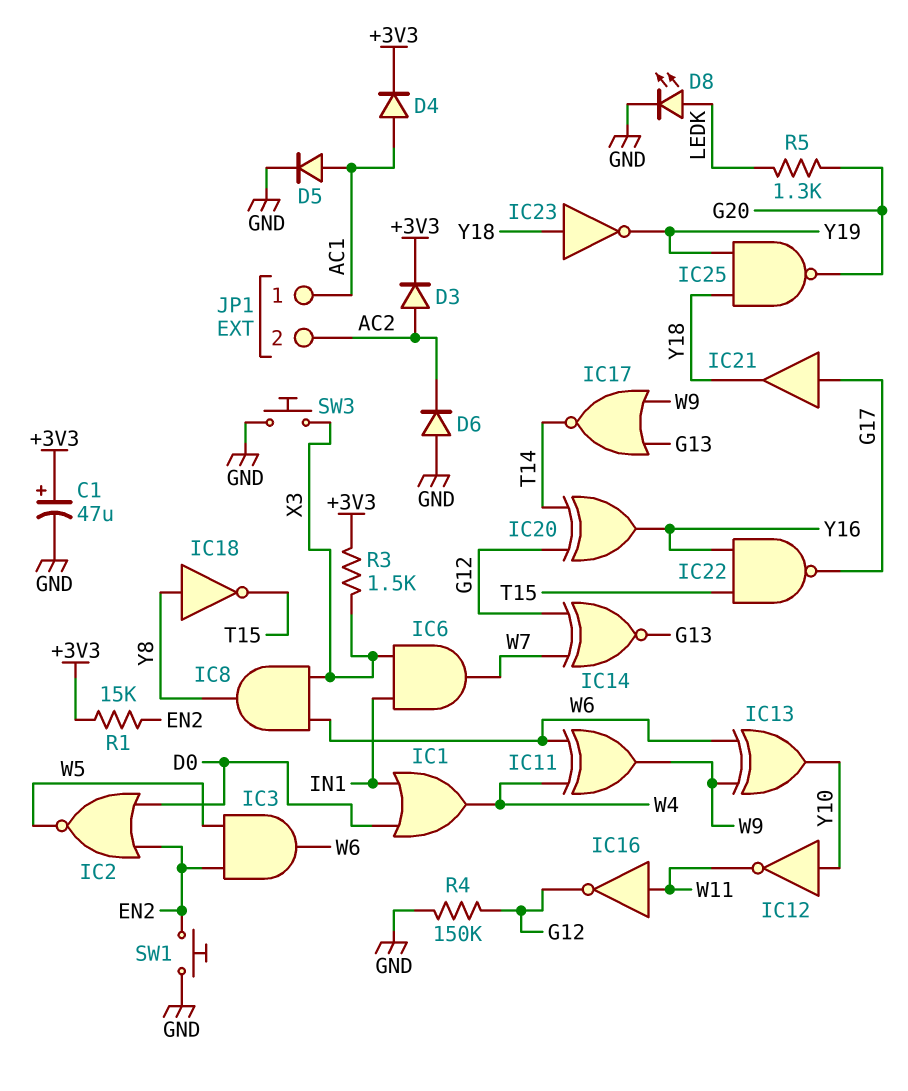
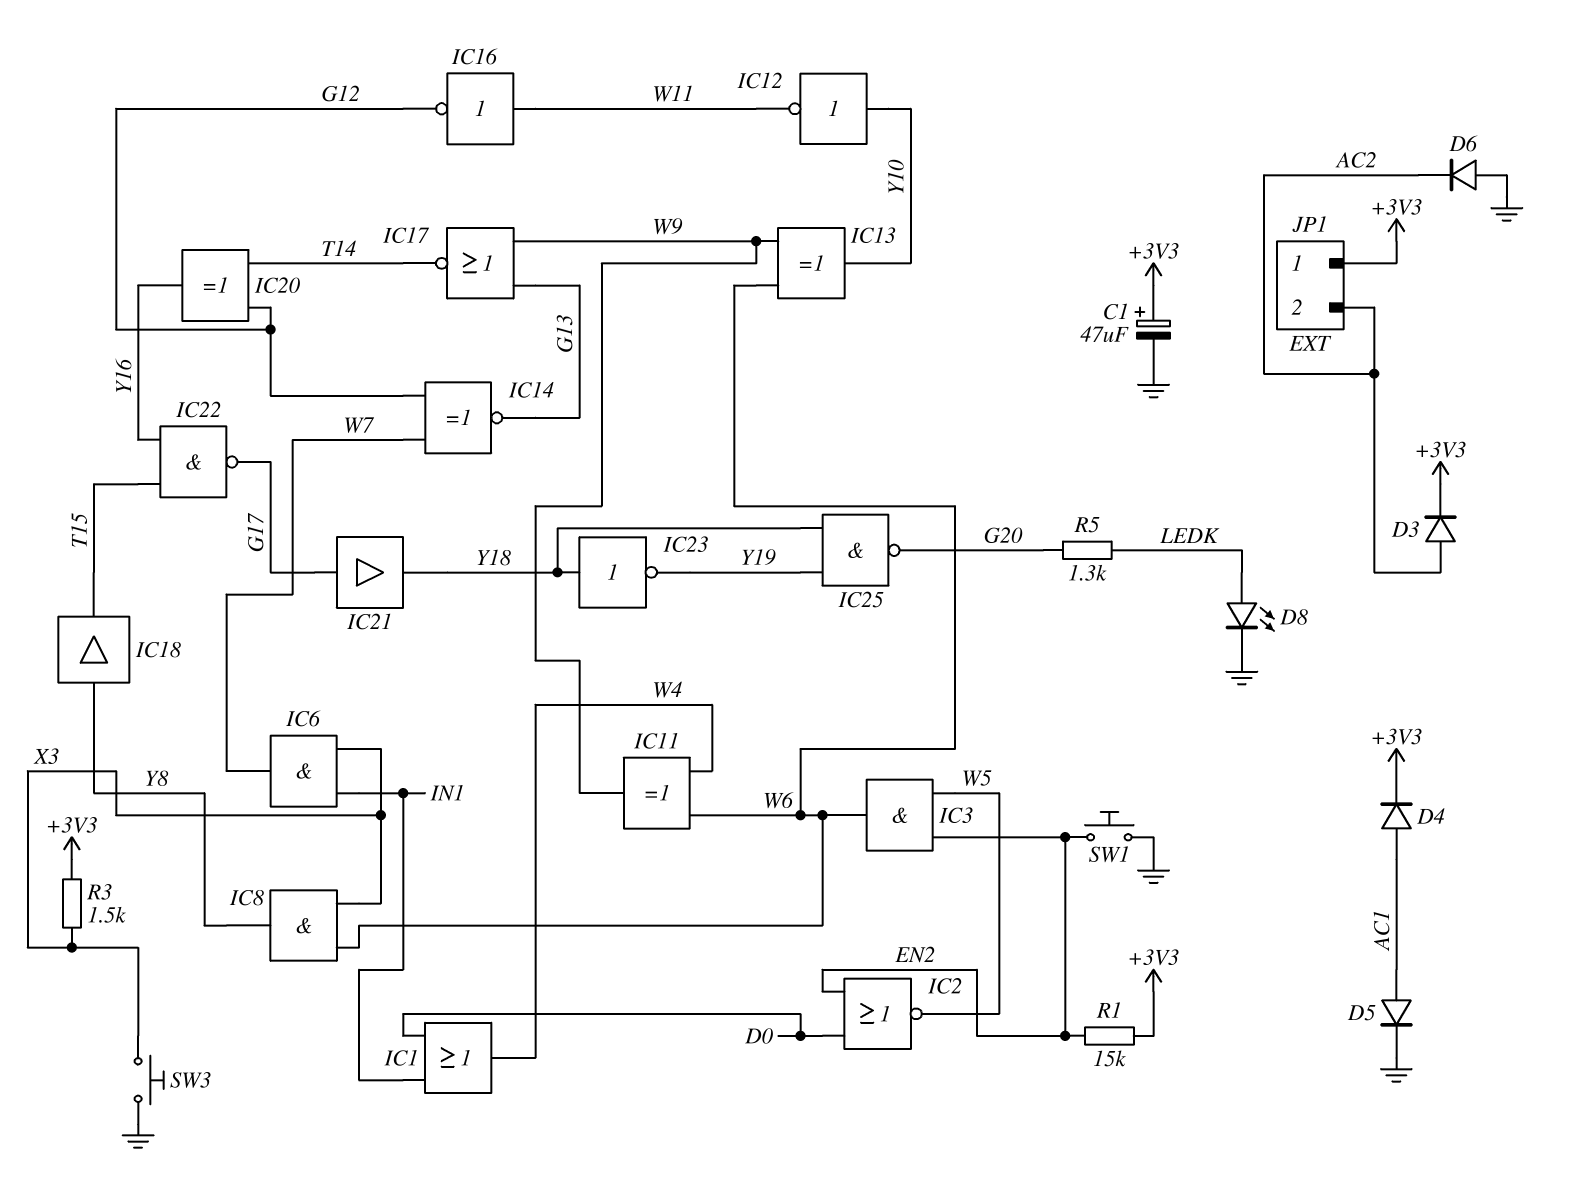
IC18: NOT (in Y8, out T15) -> buffer (in Y8, out T15)
JP1 pin 1: AC1 -> +3V3
R4: 150k (G12, GND) -> none

